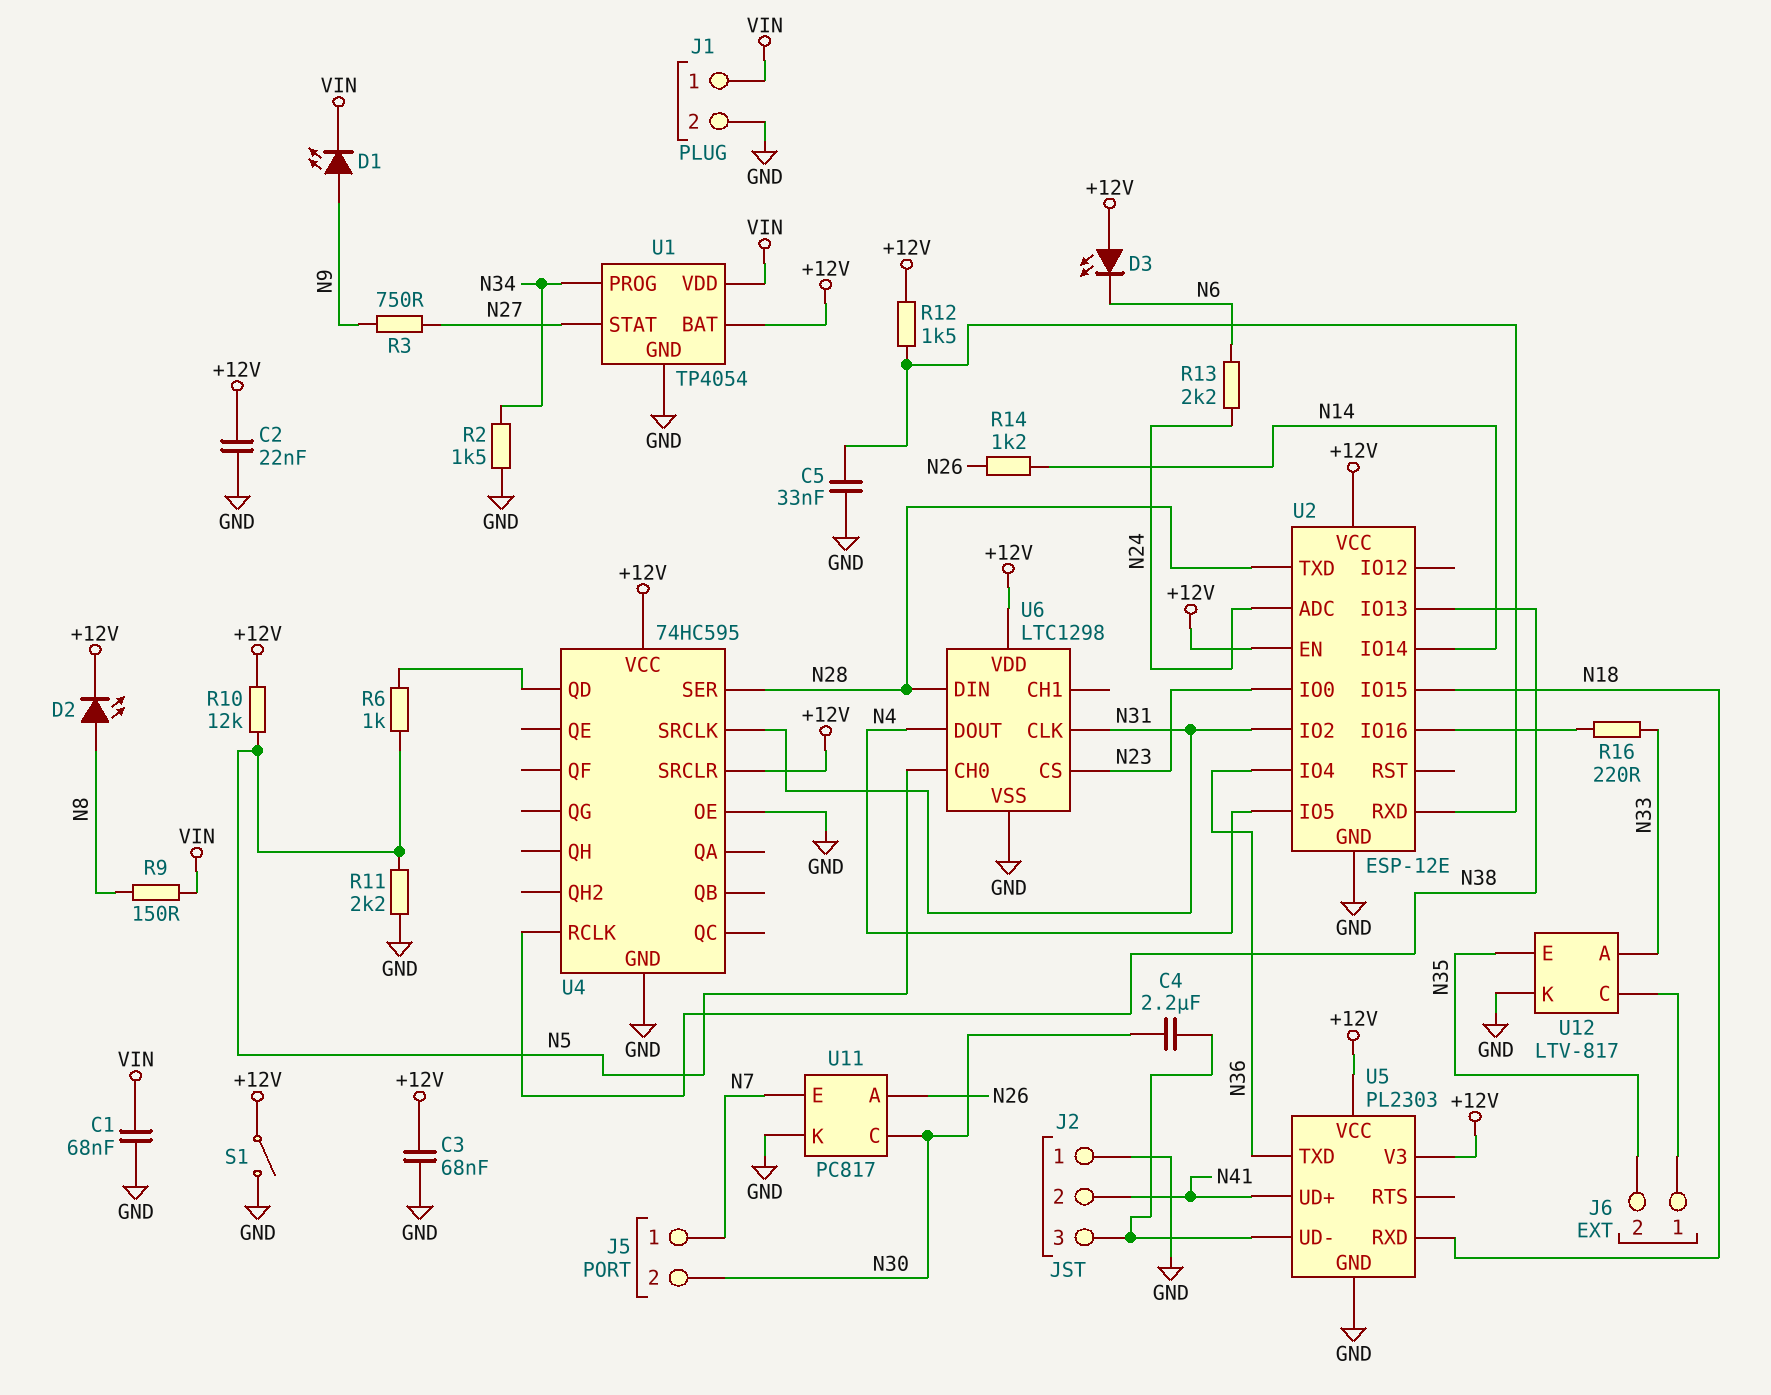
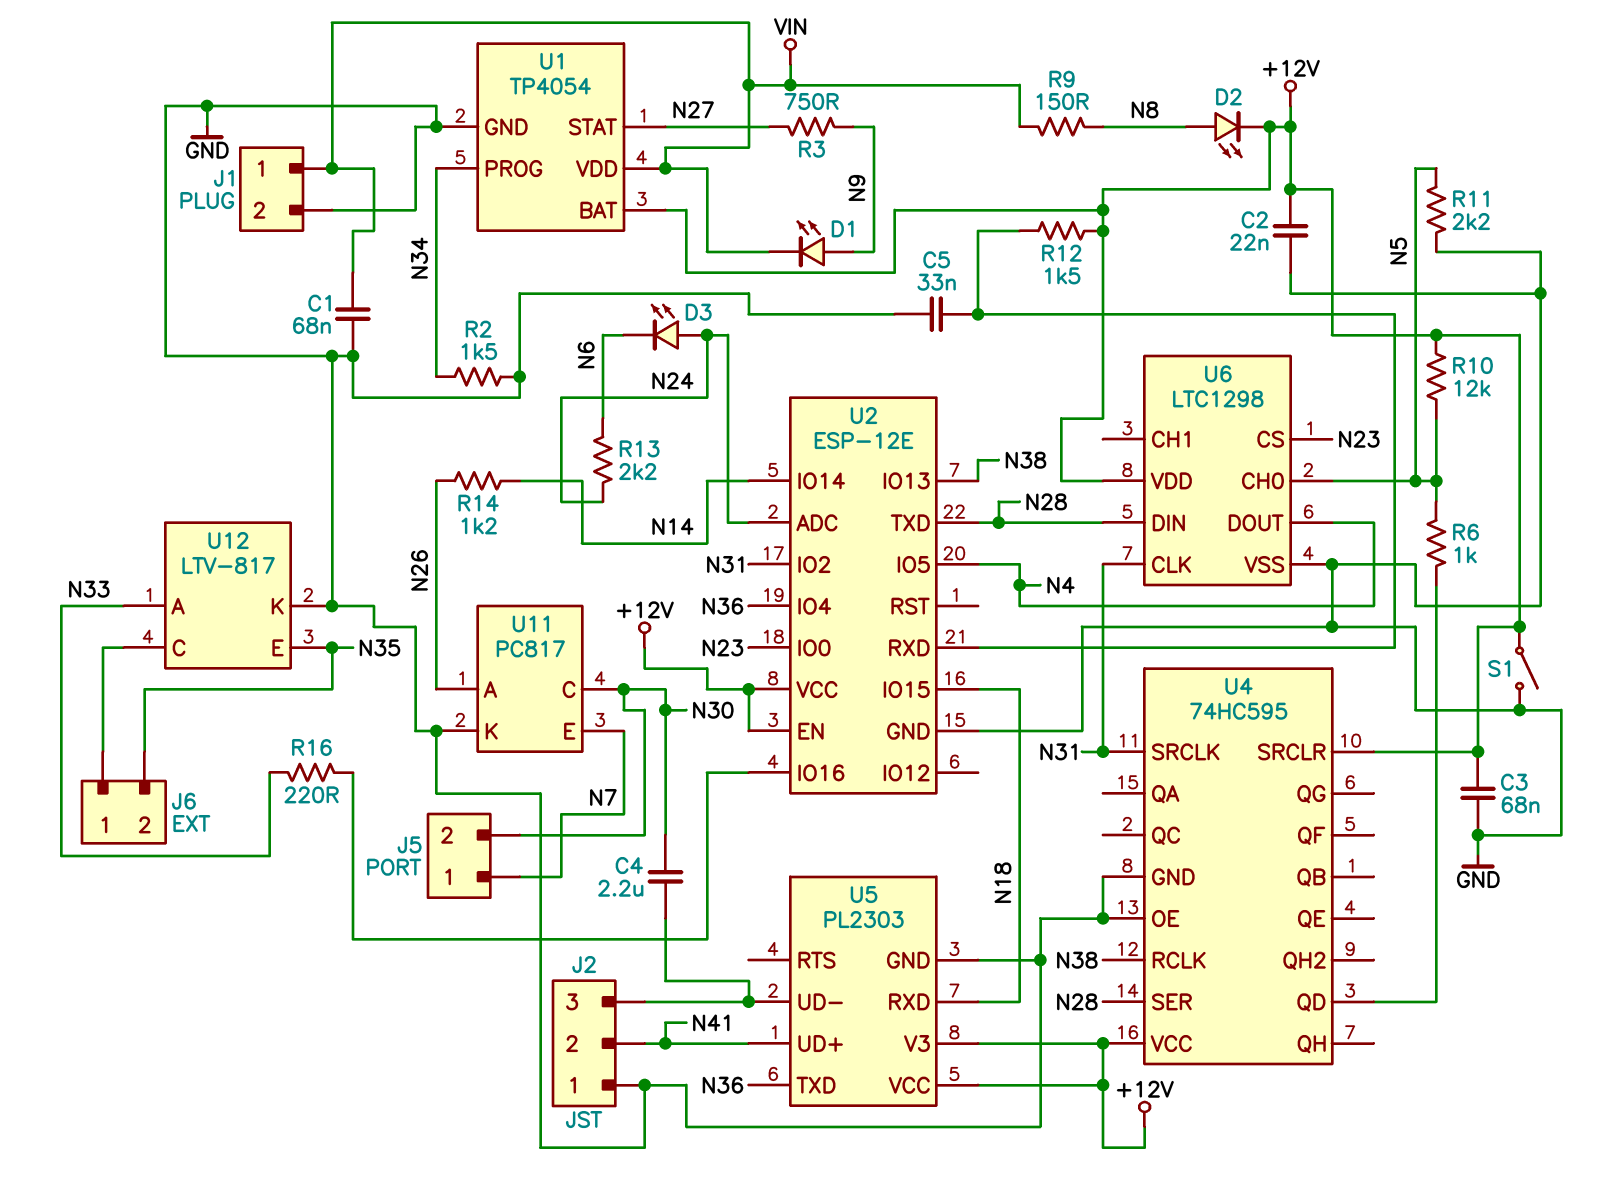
D3: LED (A +12V, K N6) -> LED (A N24, K N6)

